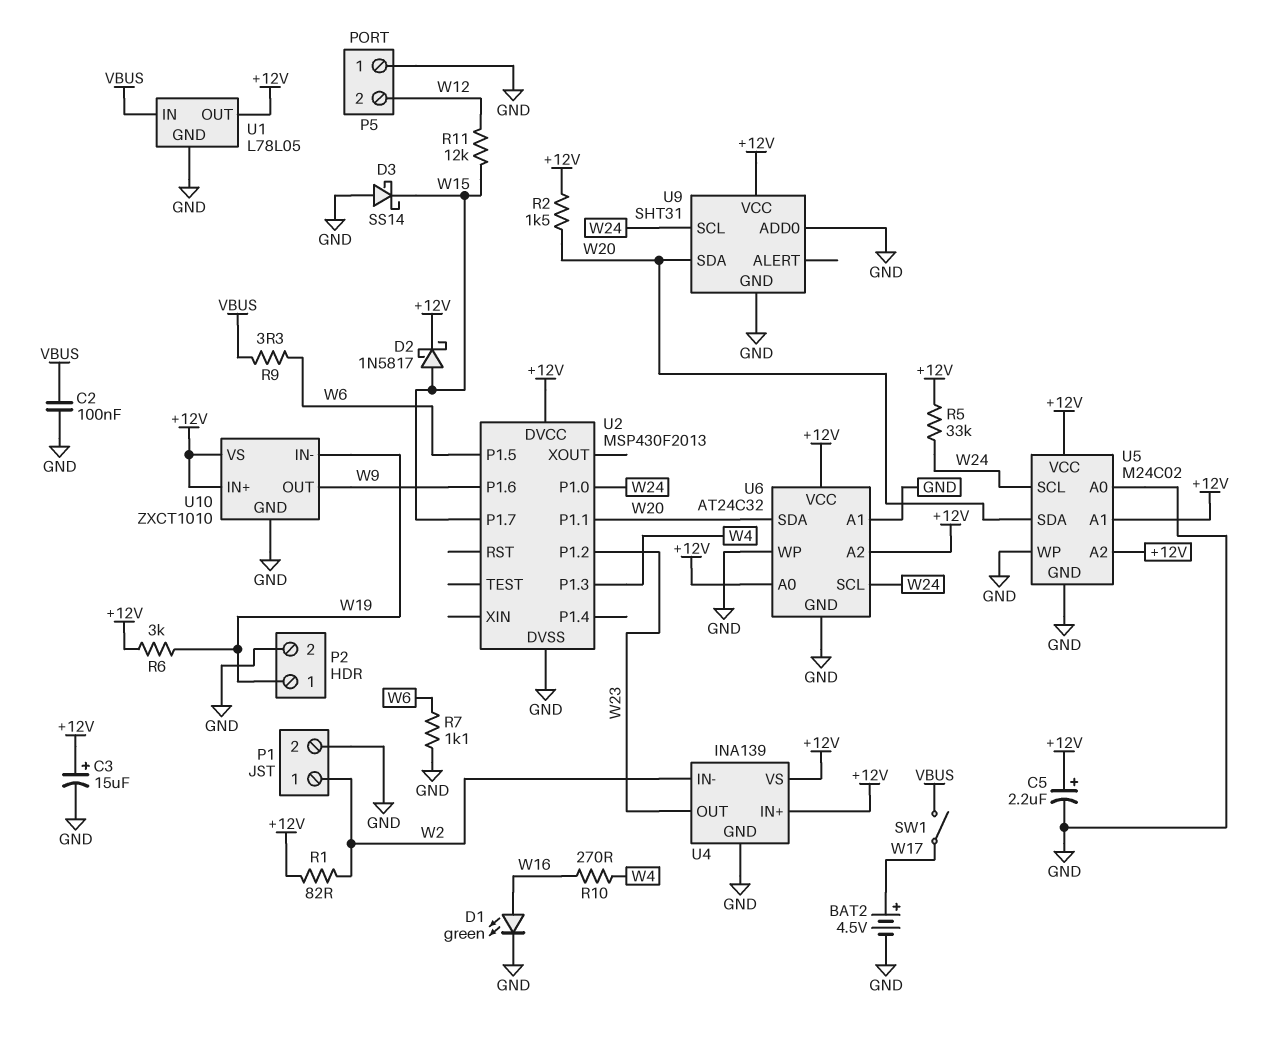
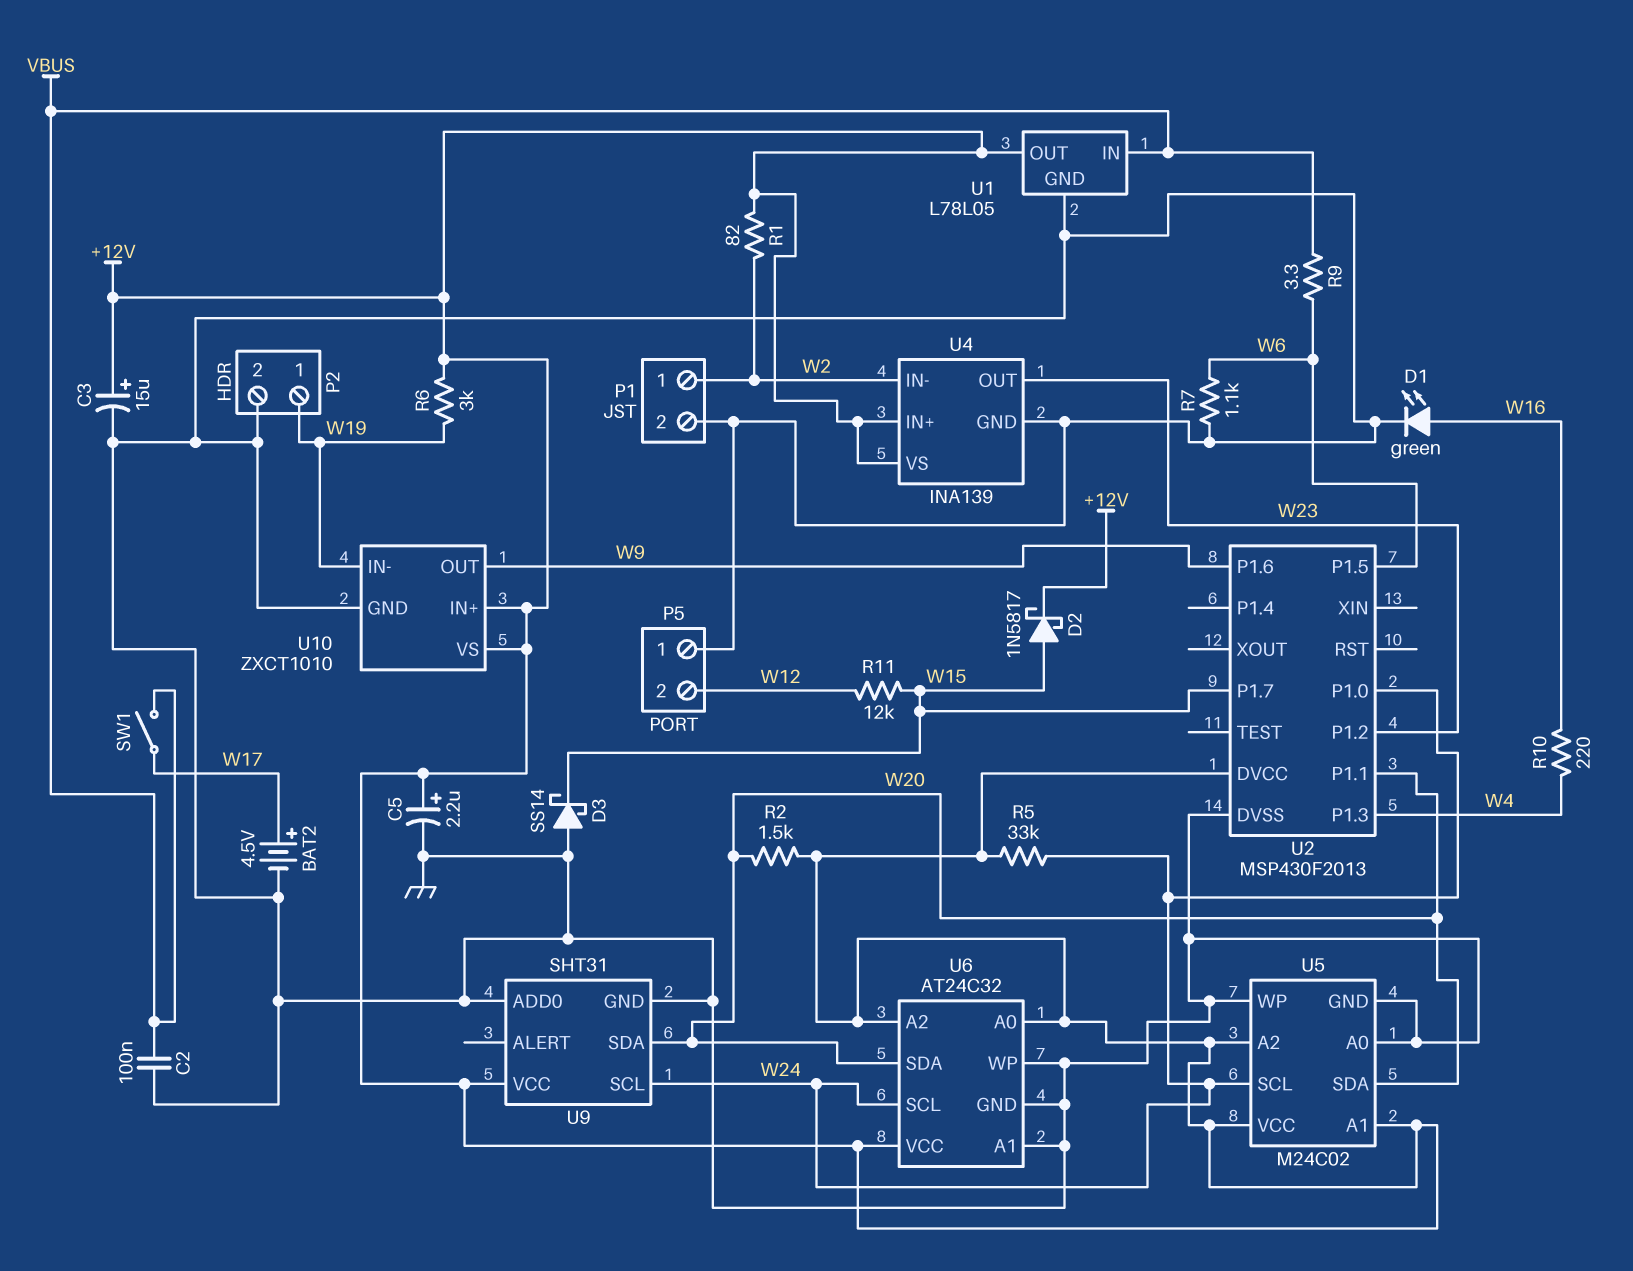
R10: 270 (W4, W16) -> 220 (W4, W16)

